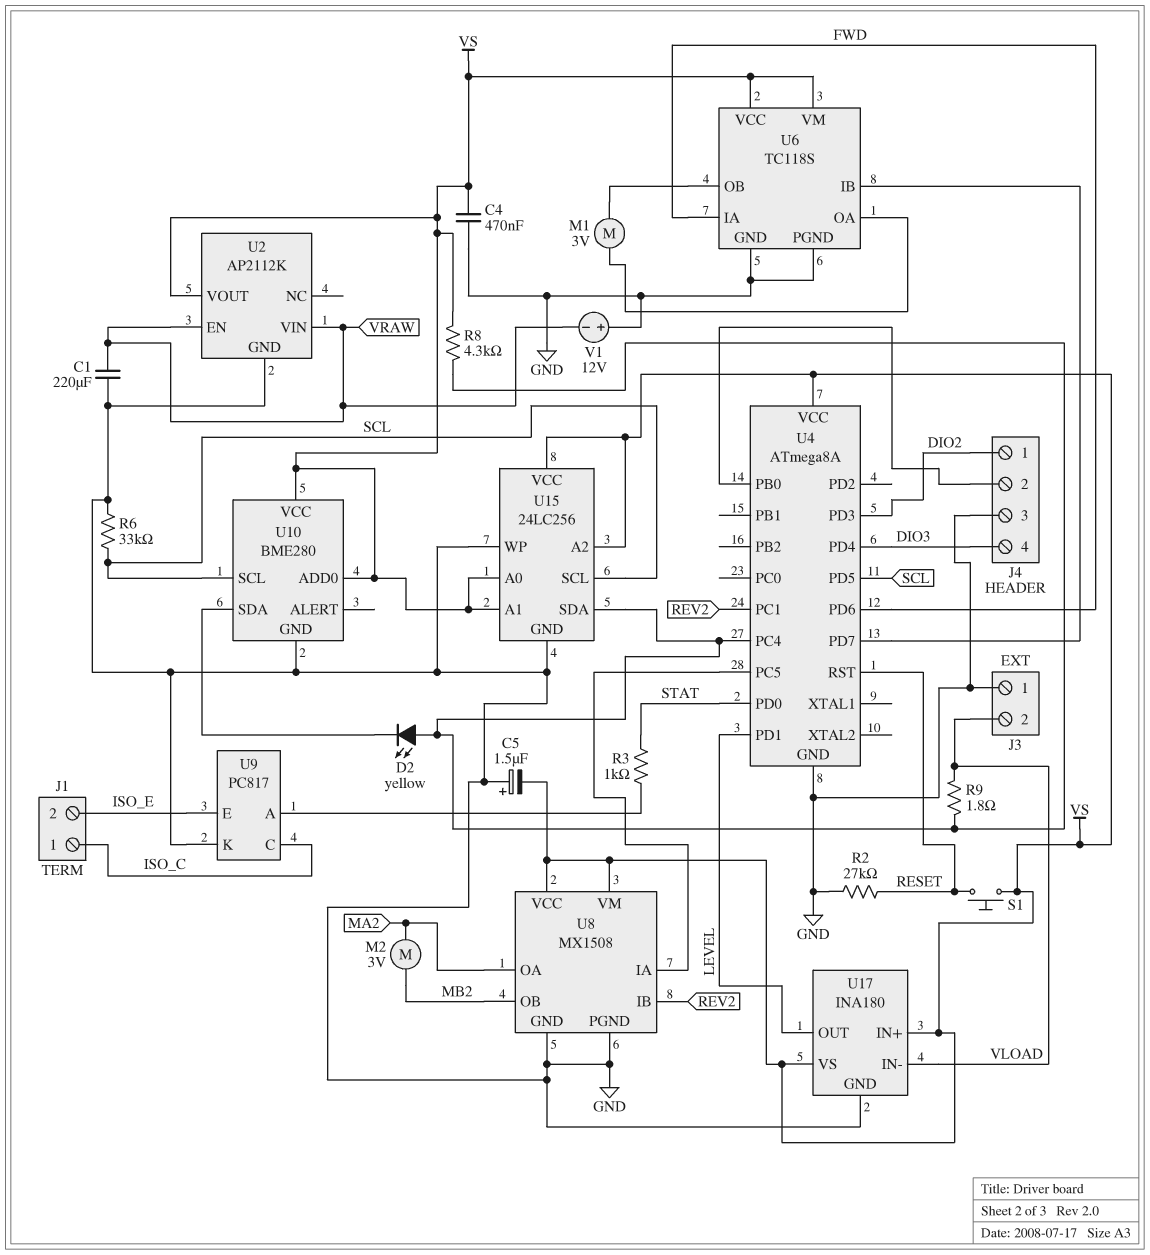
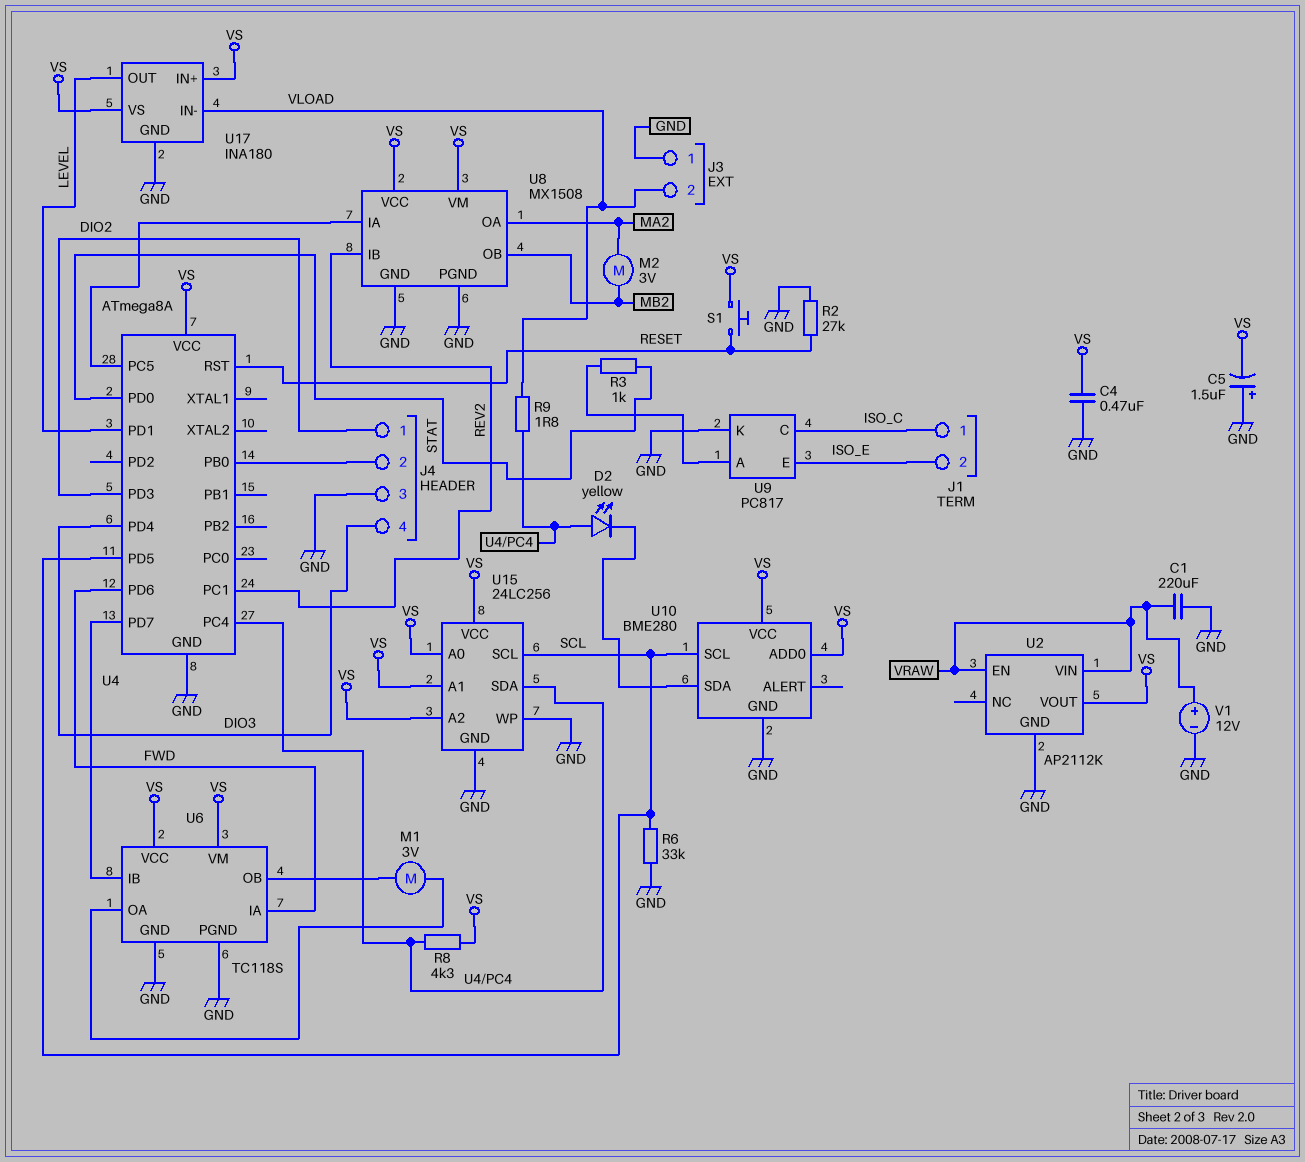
V1: 12V (plus GND, minus VRAW) -> 12V (plus VRAW, minus GND)

